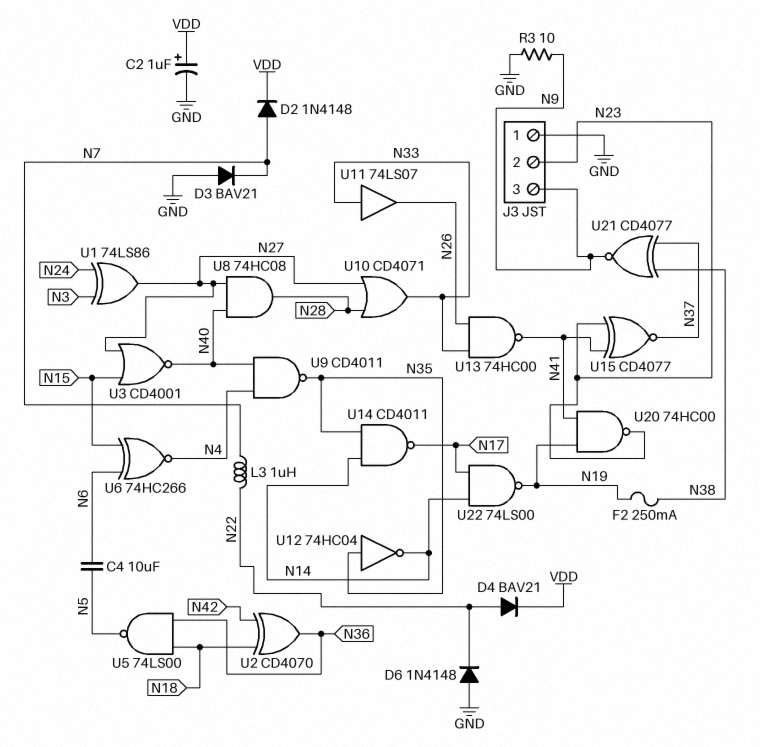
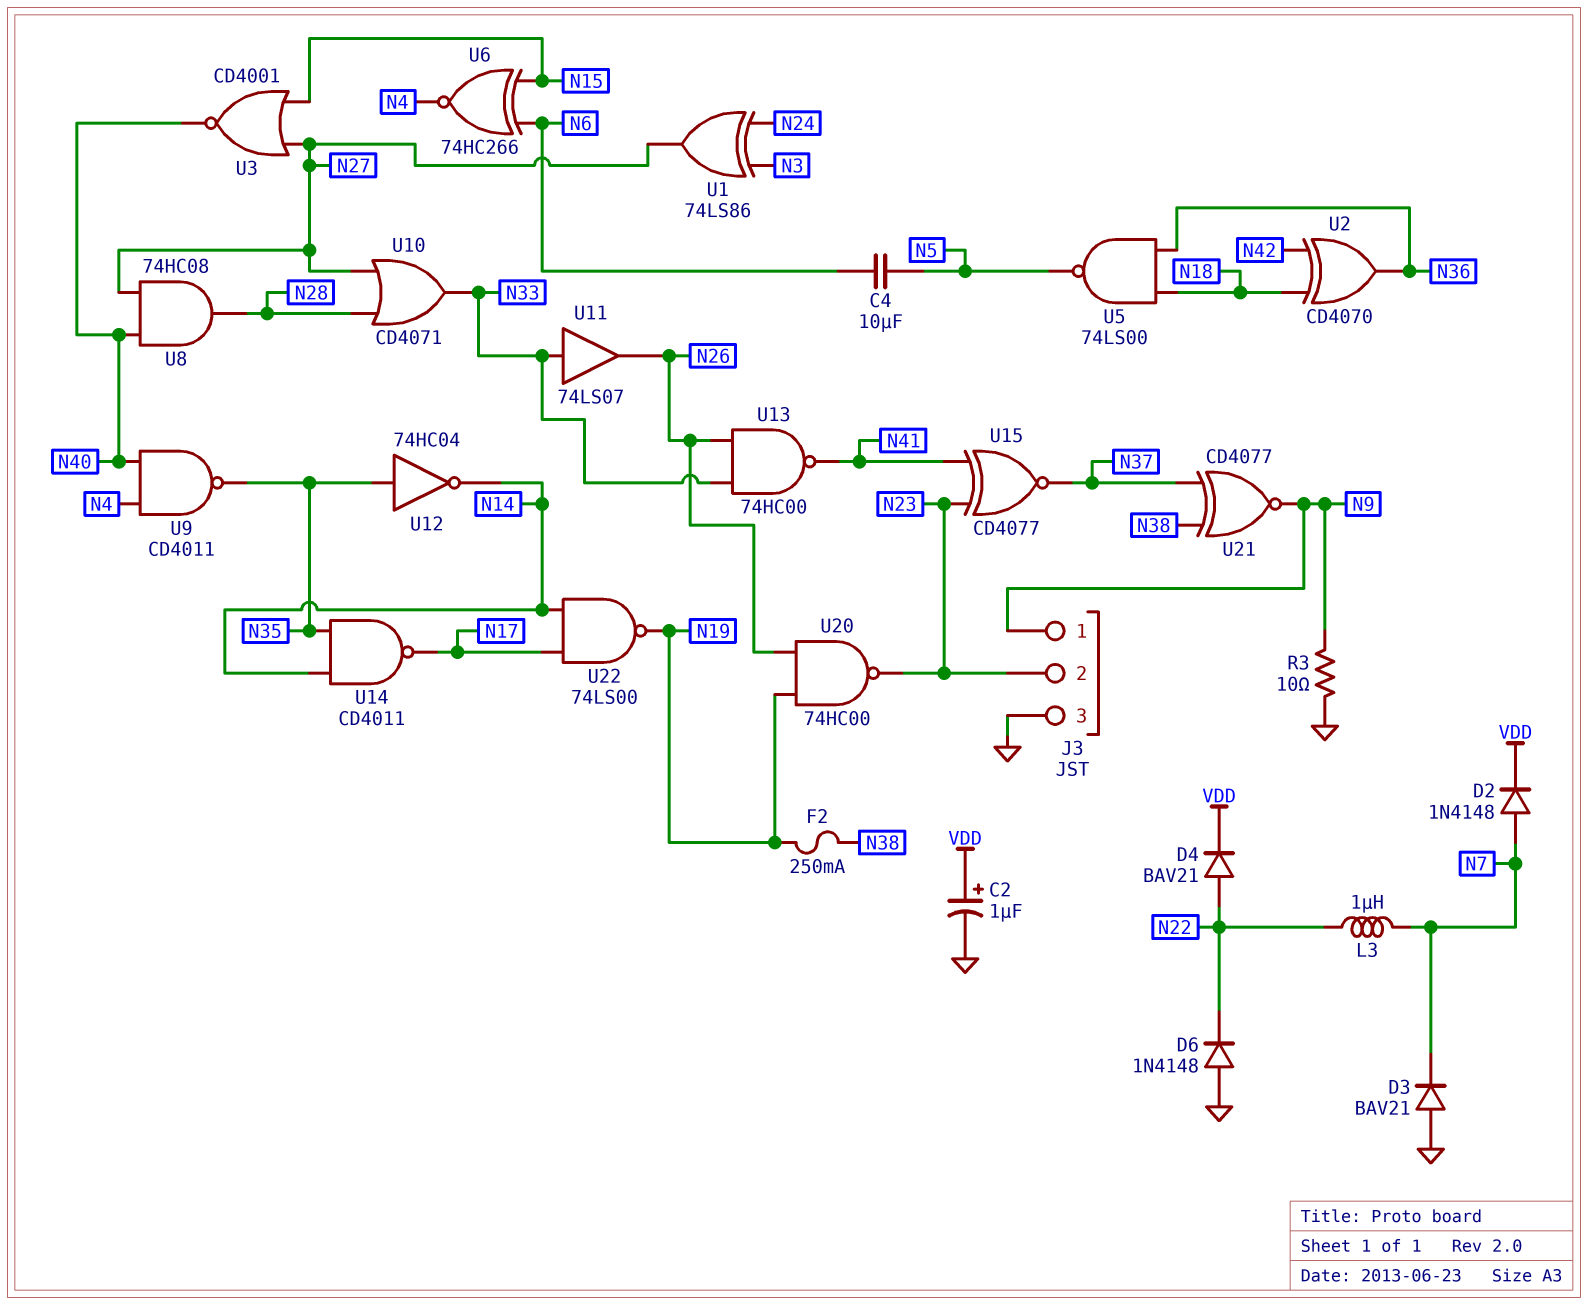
J3 pin 1: GND -> N9
J3 pin 3: N9 -> GND
U20: NAND 74HC00 (in N19, in N41, out N23) -> NAND 74HC00 (in N19, in N26, out N23)

